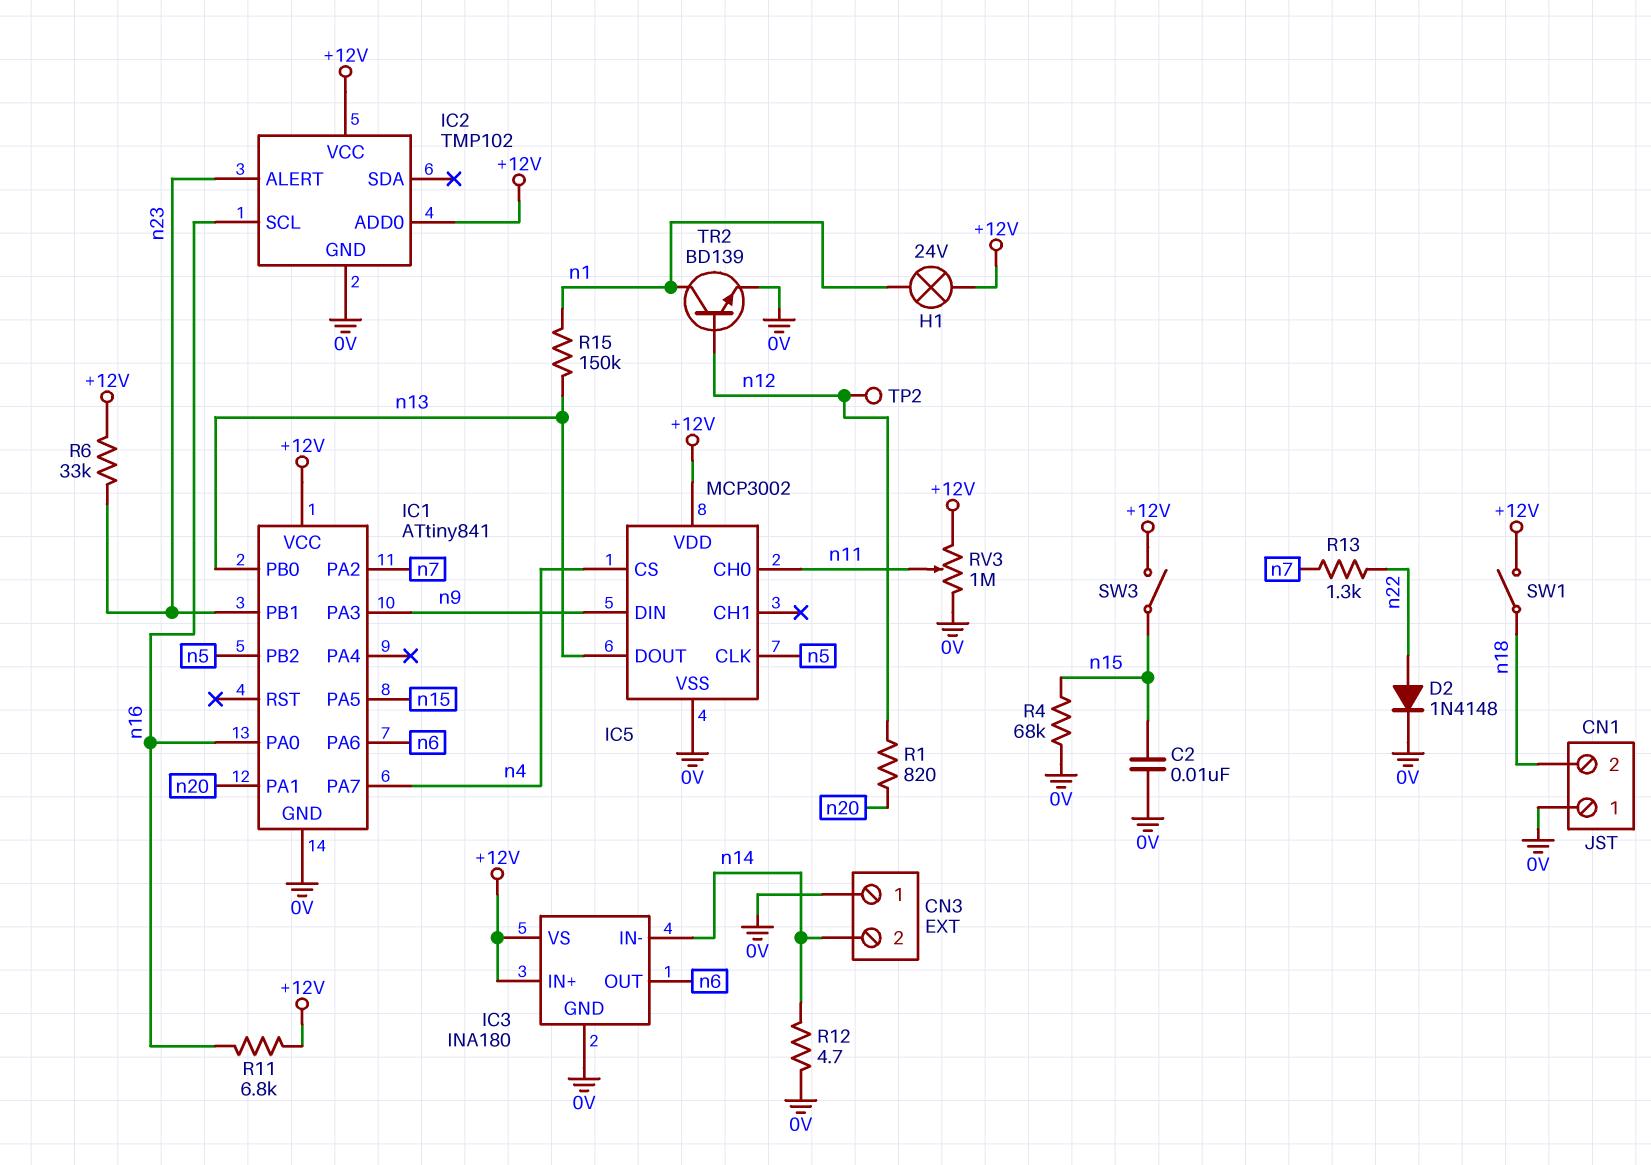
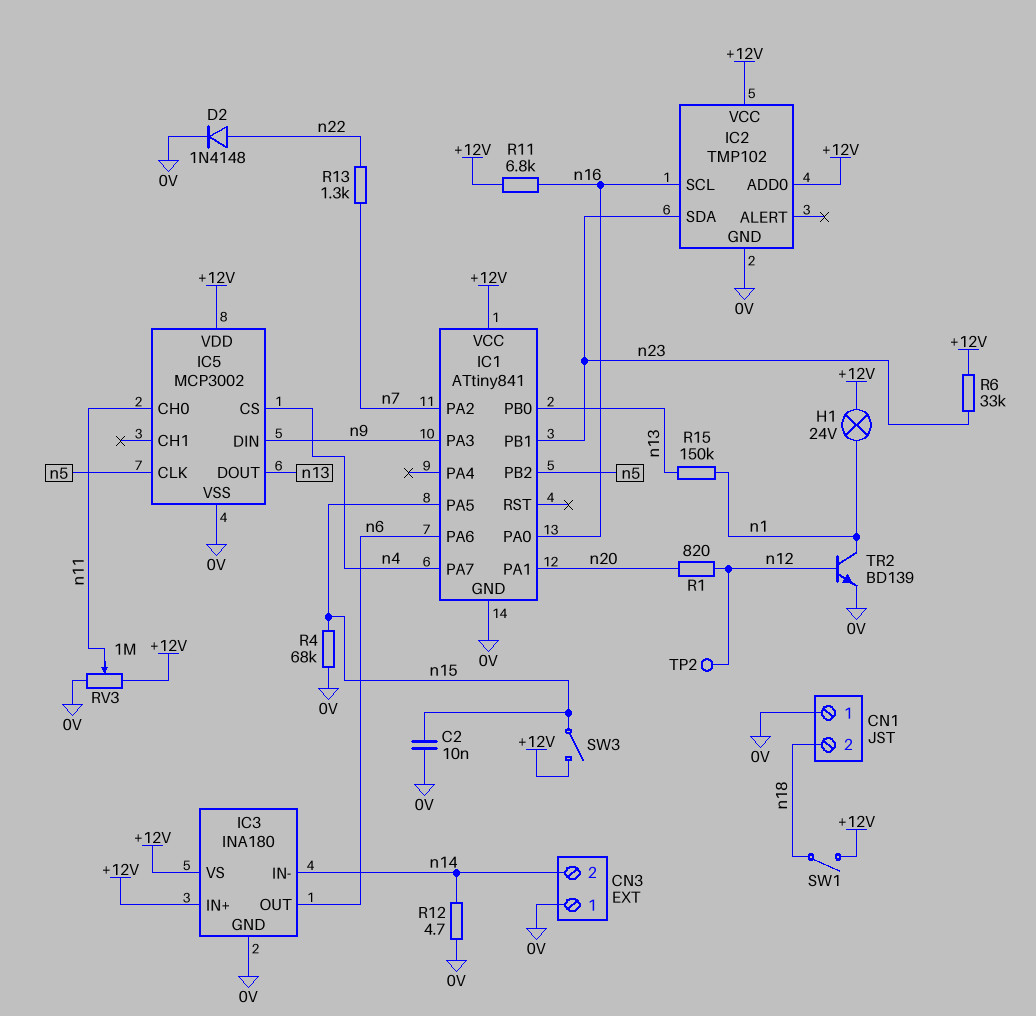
IC2 pin ALERT: n23 -> none
IC2 pin SDA: none -> n23

